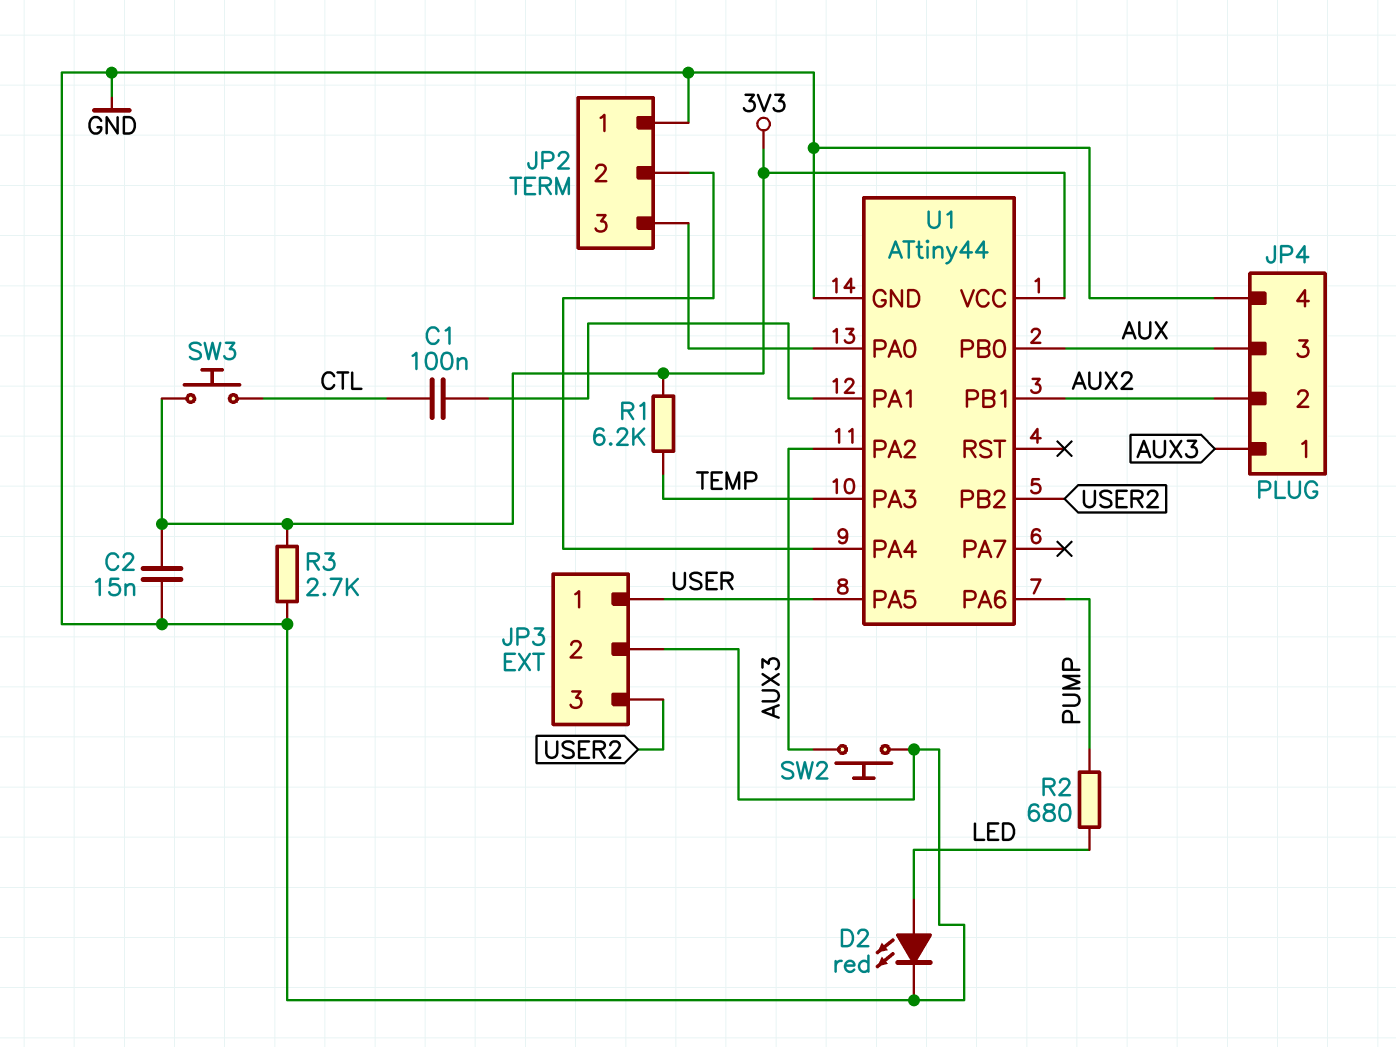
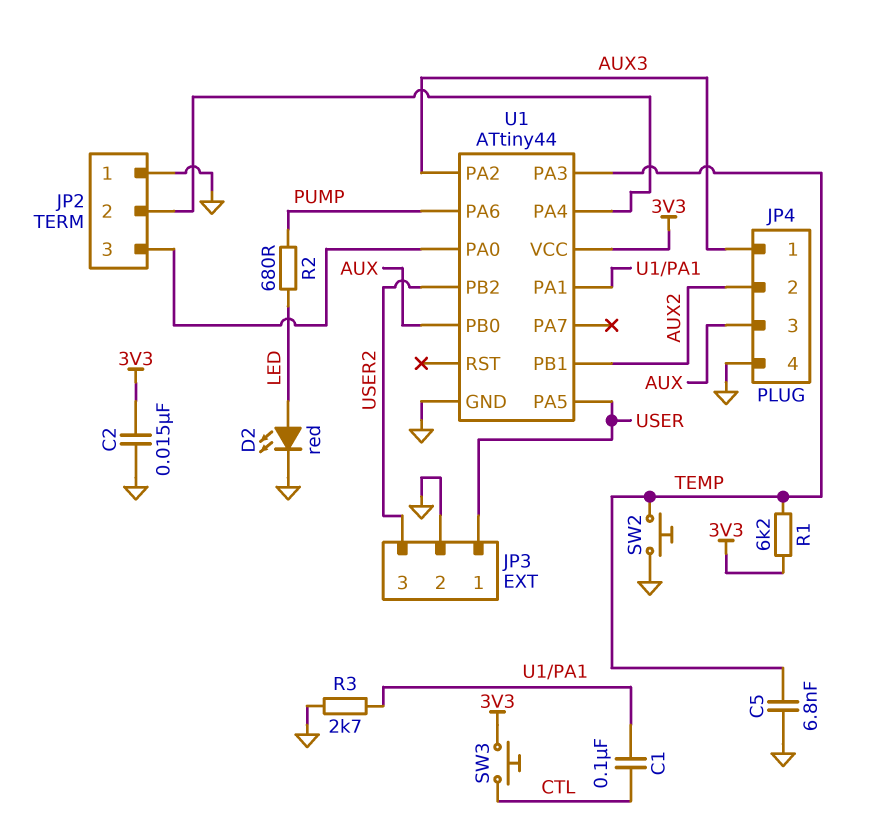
C5: none -> 6.8nF (GND, TEMP)
R3: 2.7k (3V3, GND) -> 2.7k (GND, U1/PA1)
SW2: button (AUX3, GND) -> button (GND, TEMP)

